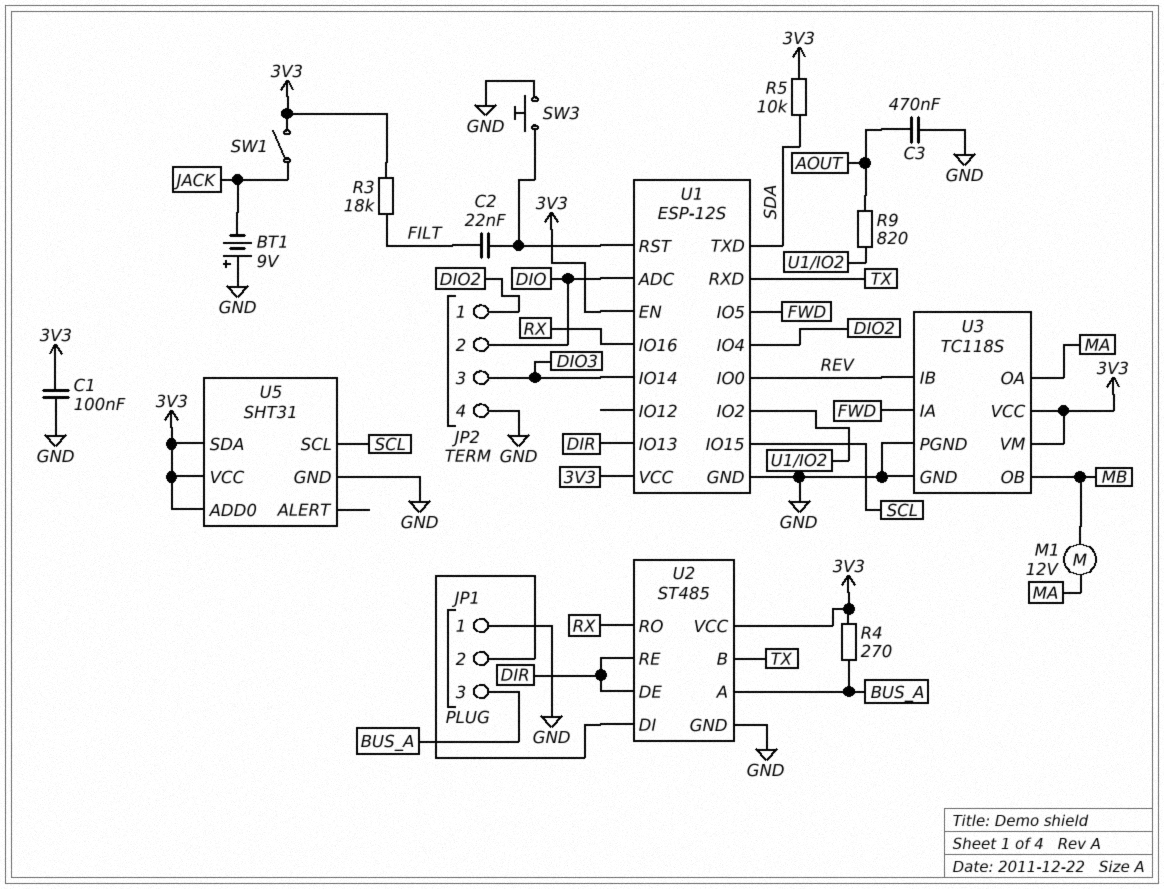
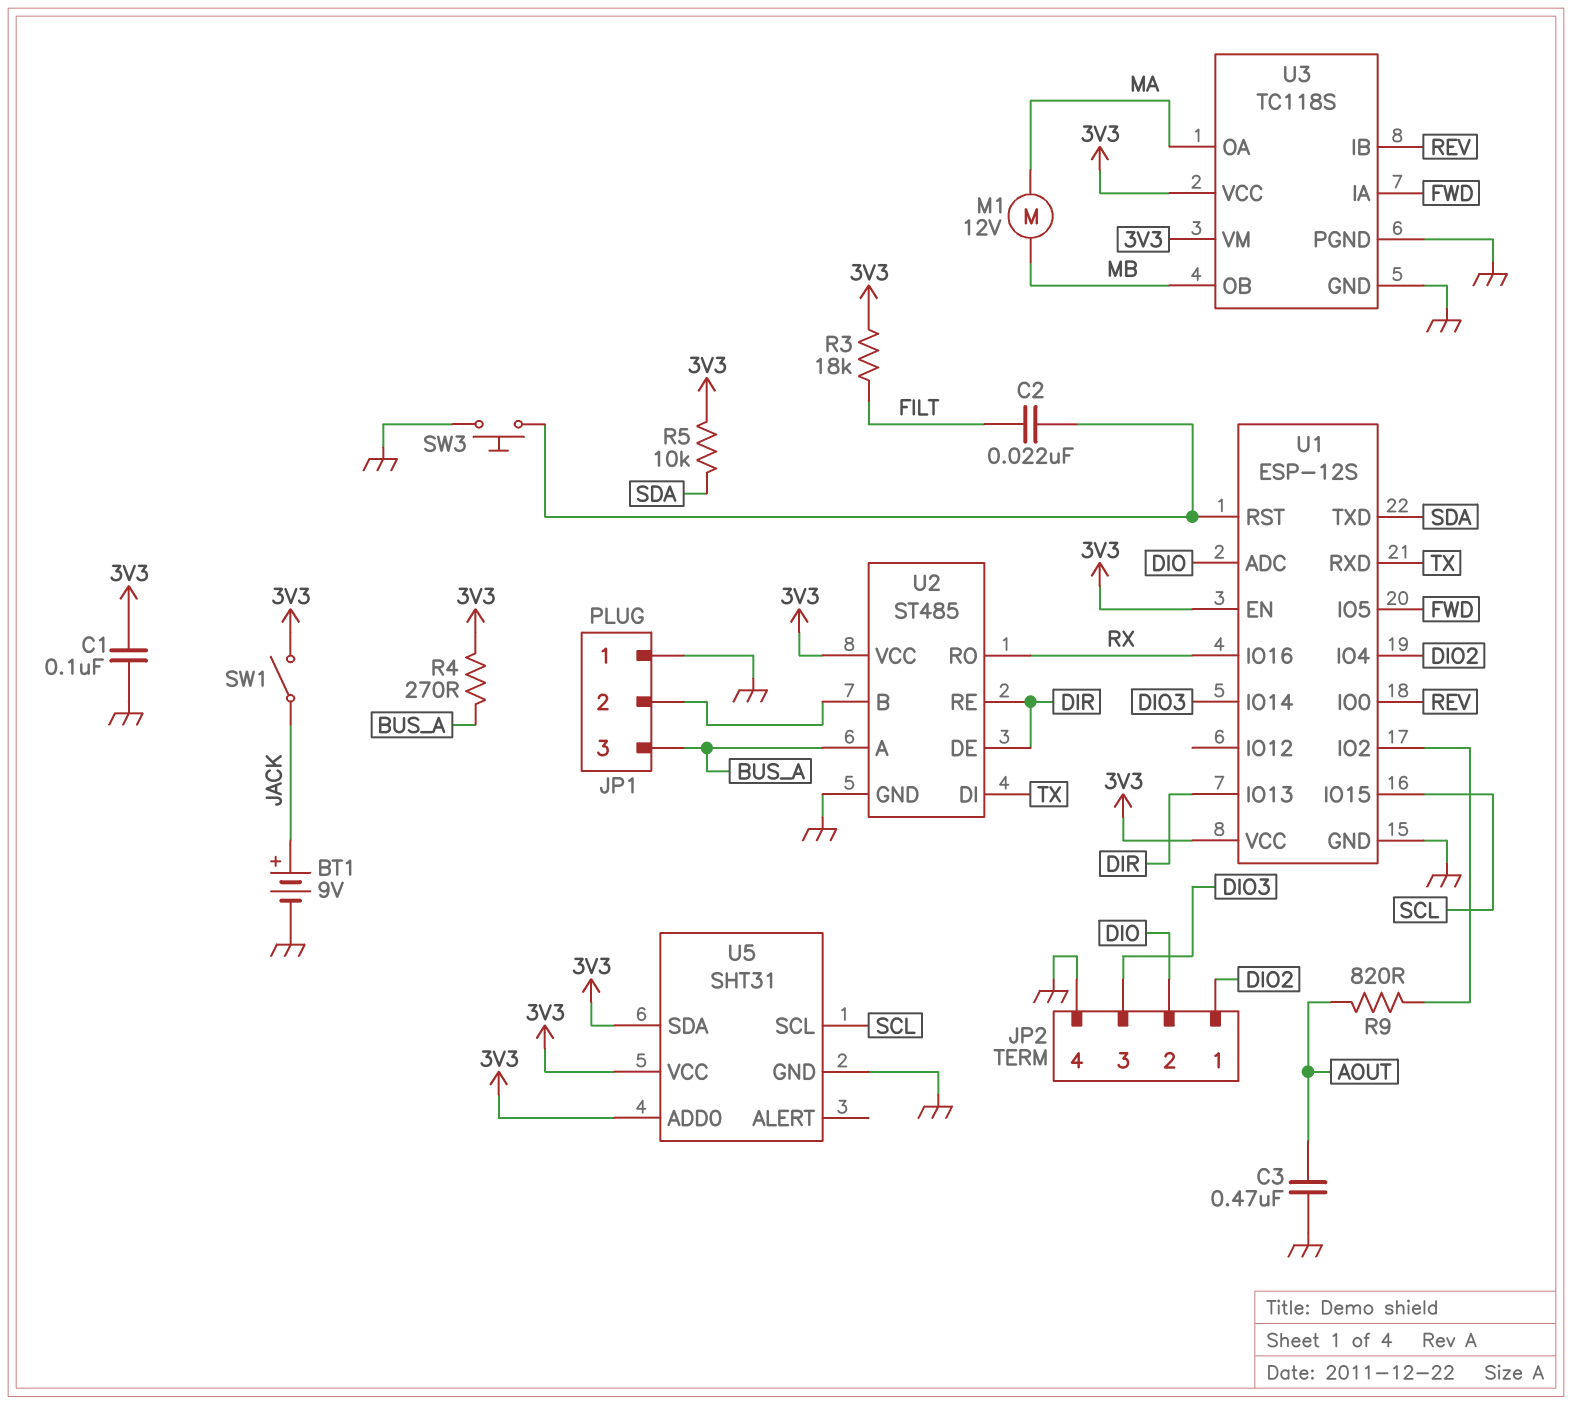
BT1: 9V (plus GND, minus JACK) -> 9V (plus JACK, minus GND)
U2 pin B: TX -> JP1/2
U2 pin DI: JP1/2 -> TX

